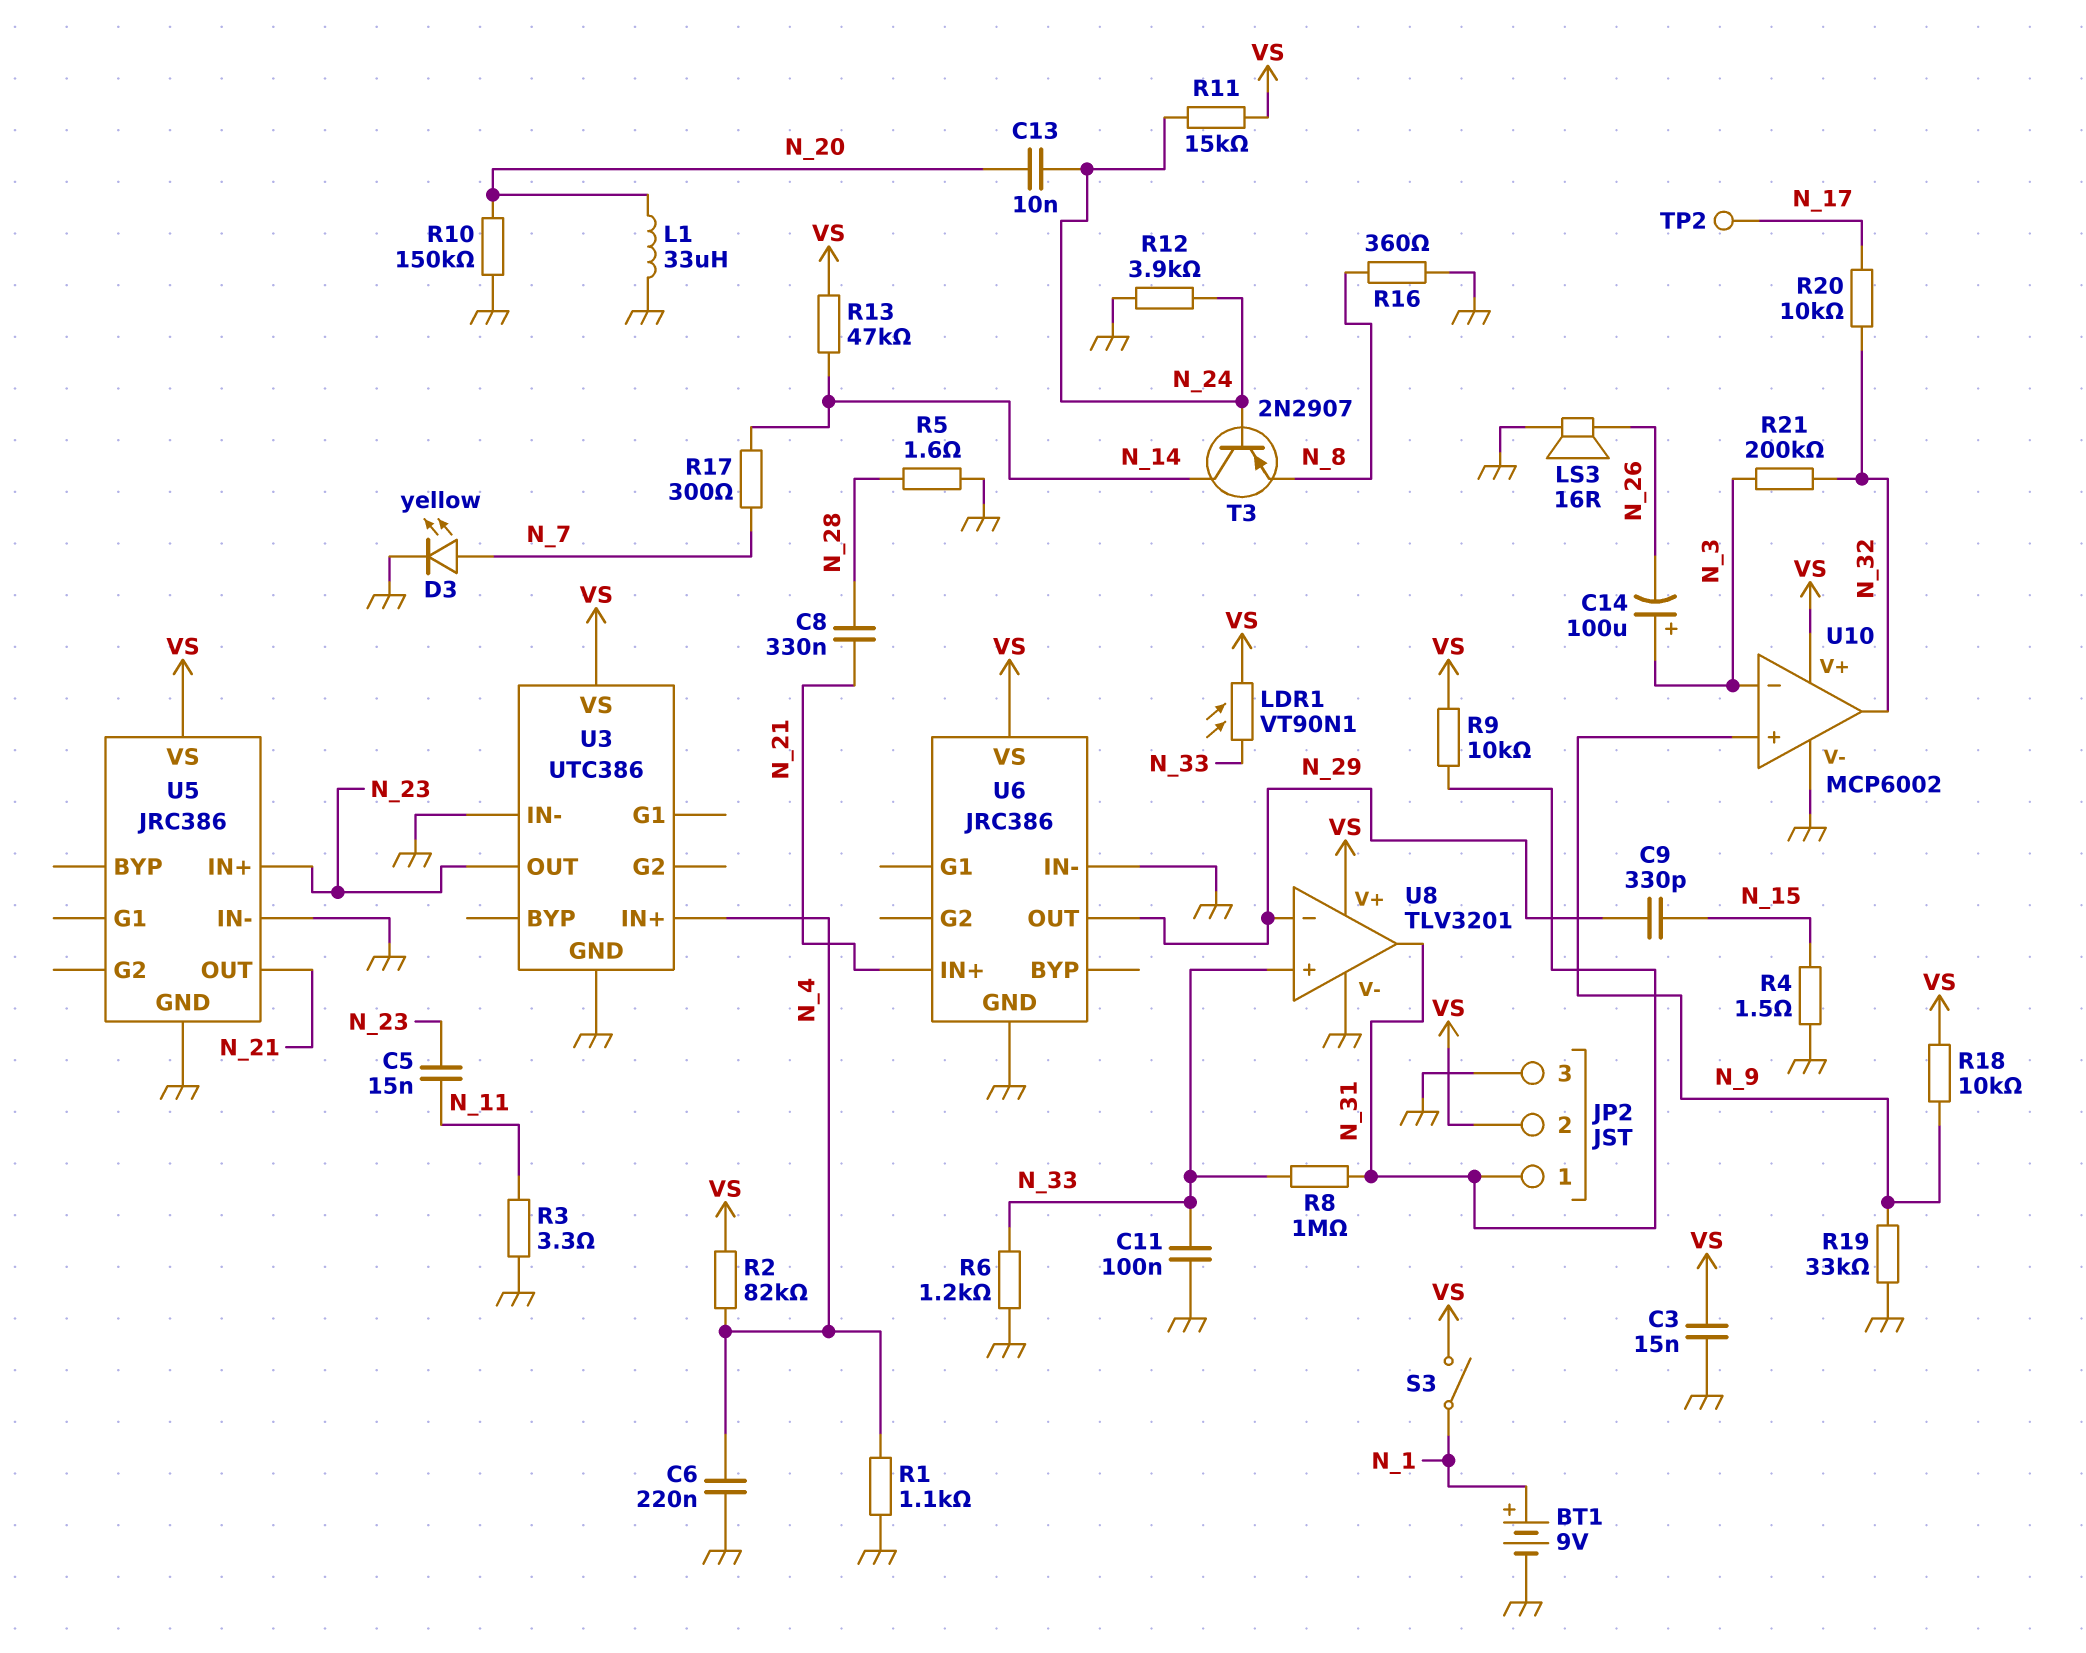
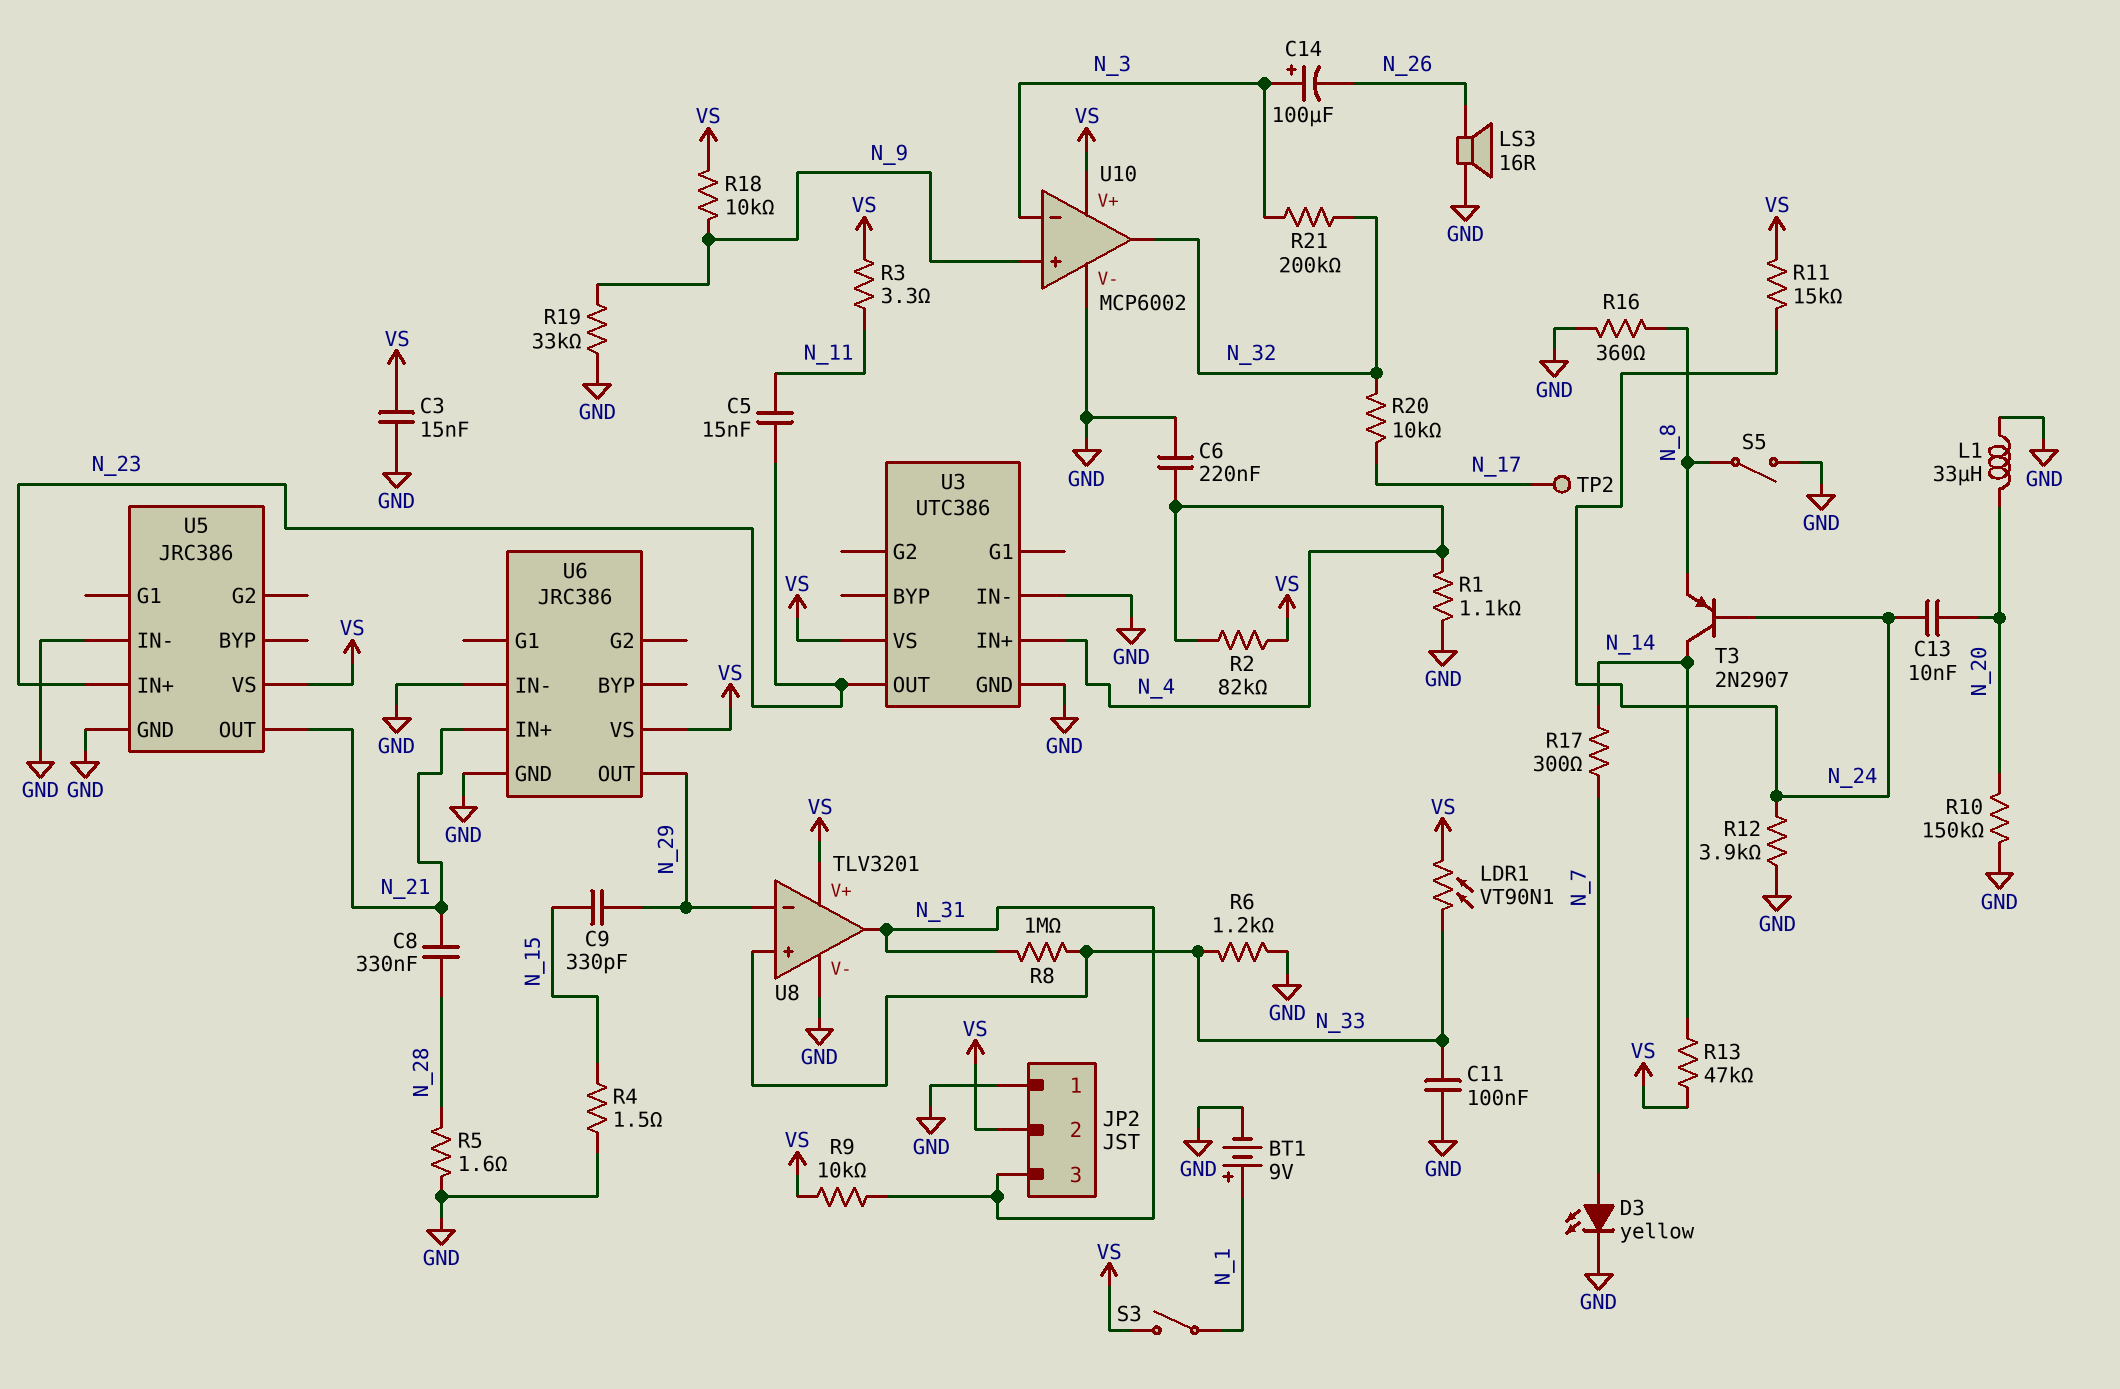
JP2 pin 1: N_31 -> GND
JP2 pin 3: GND -> N_31
R3: 3.3 (GND, N_11) -> 3.3 (N_11, VS)
S5: none -> switch (GND, N_8)

